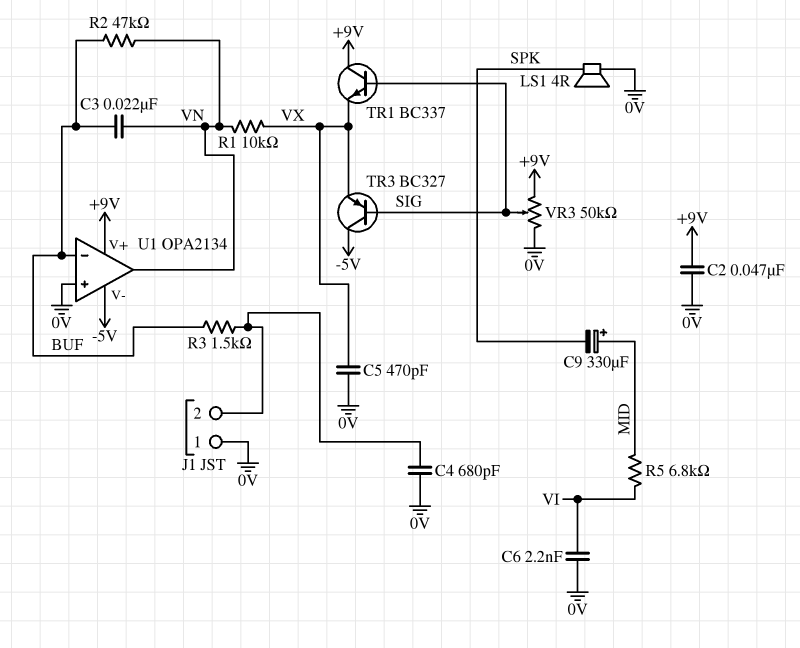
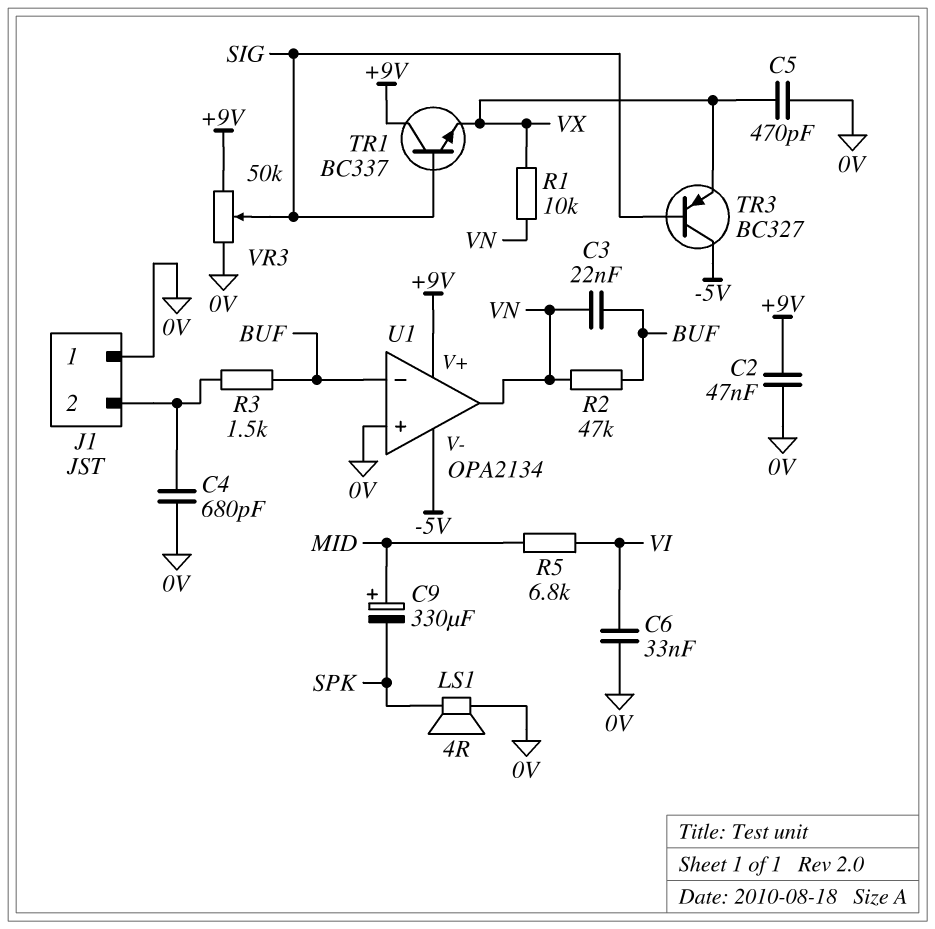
C6: 2.2nF (0V, VI) -> 33nF (0V, VI)

